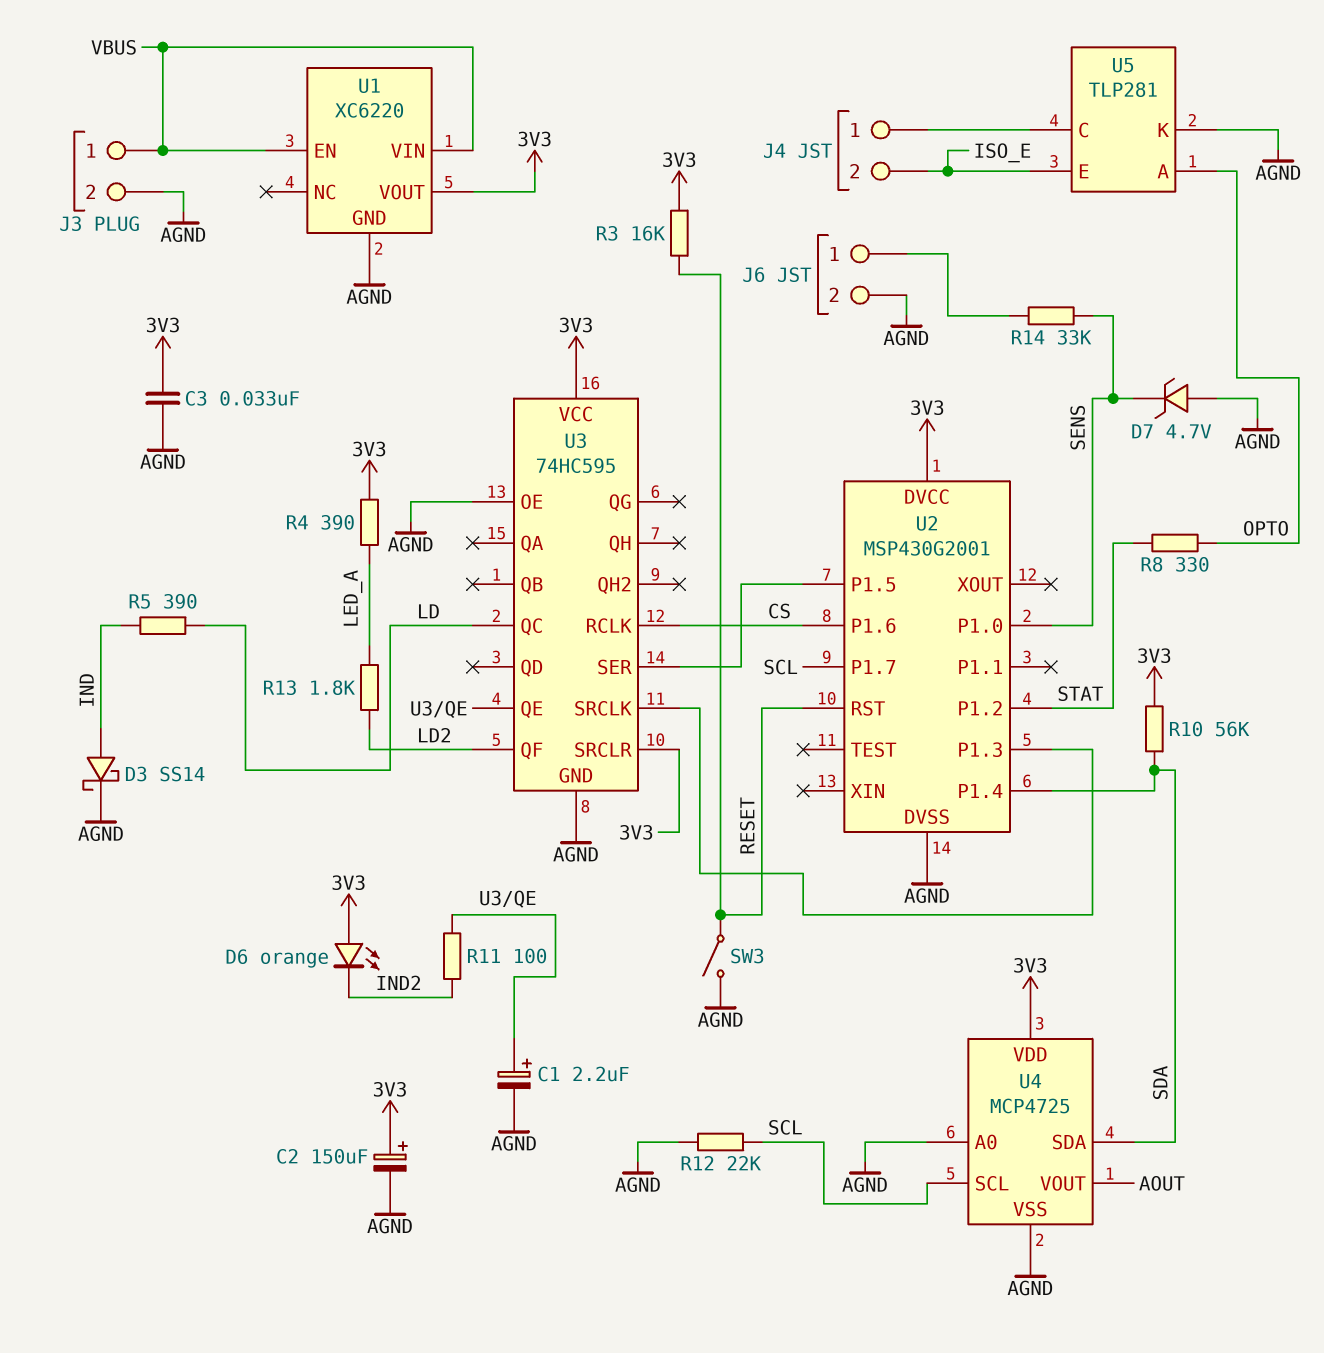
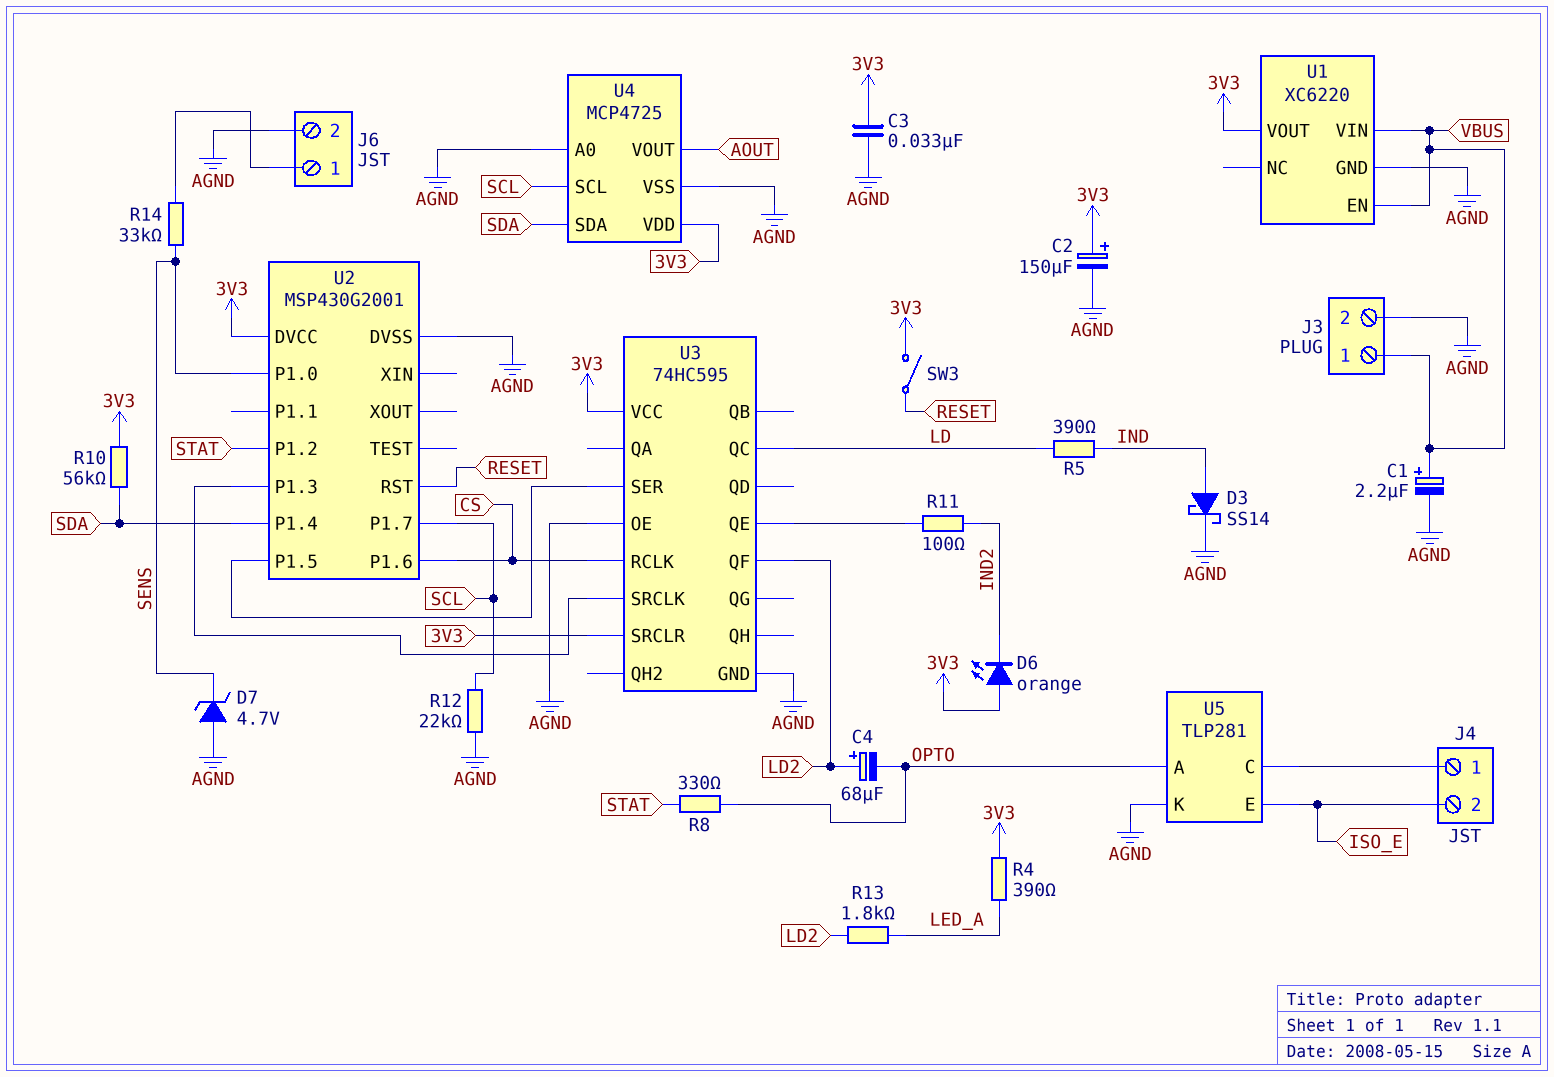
C1: 2.2uF (plus U3/QE, minus AGND) -> 2.2uF (plus VBUS, minus AGND)
C4: none -> 68uF (plus LD2, minus OPTO)
R3: 16k (3V3, RESET) -> none
SW3: switch (AGND, RESET) -> switch (3V3, RESET)

